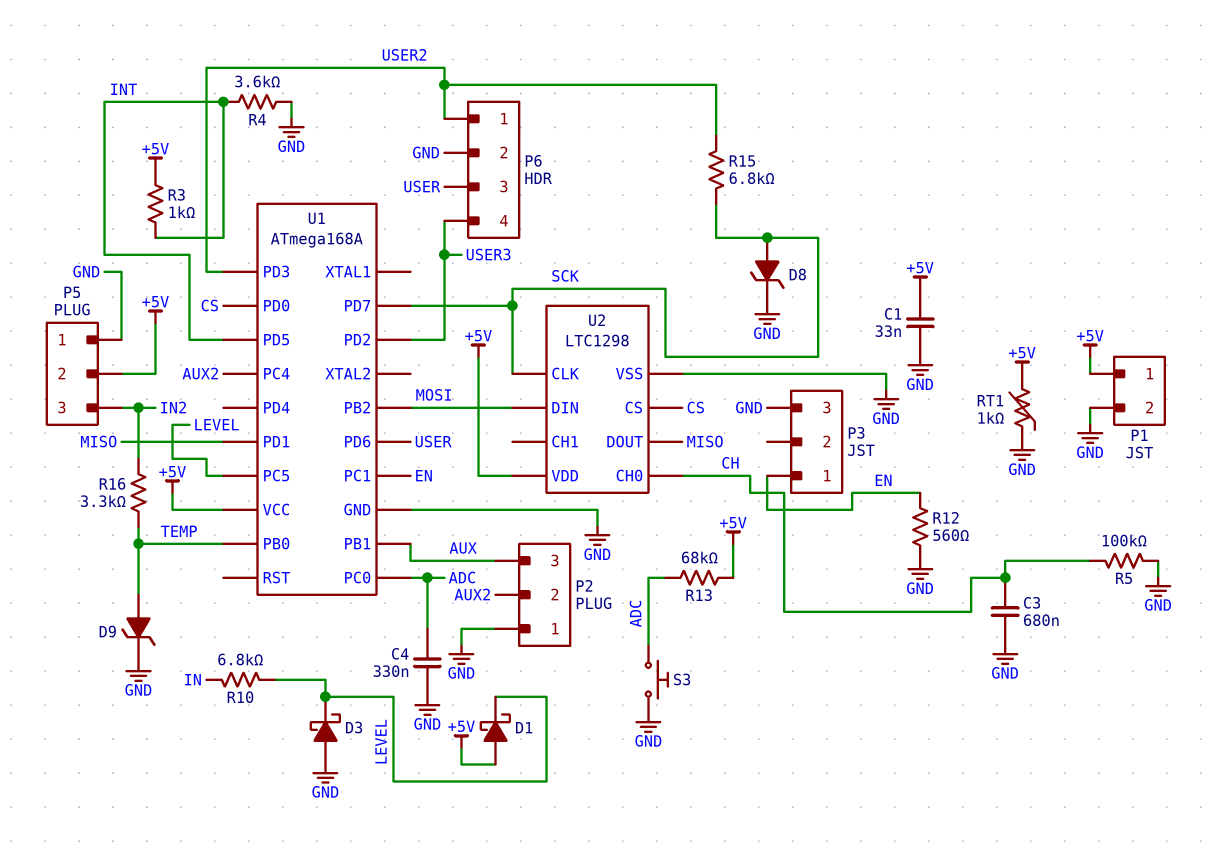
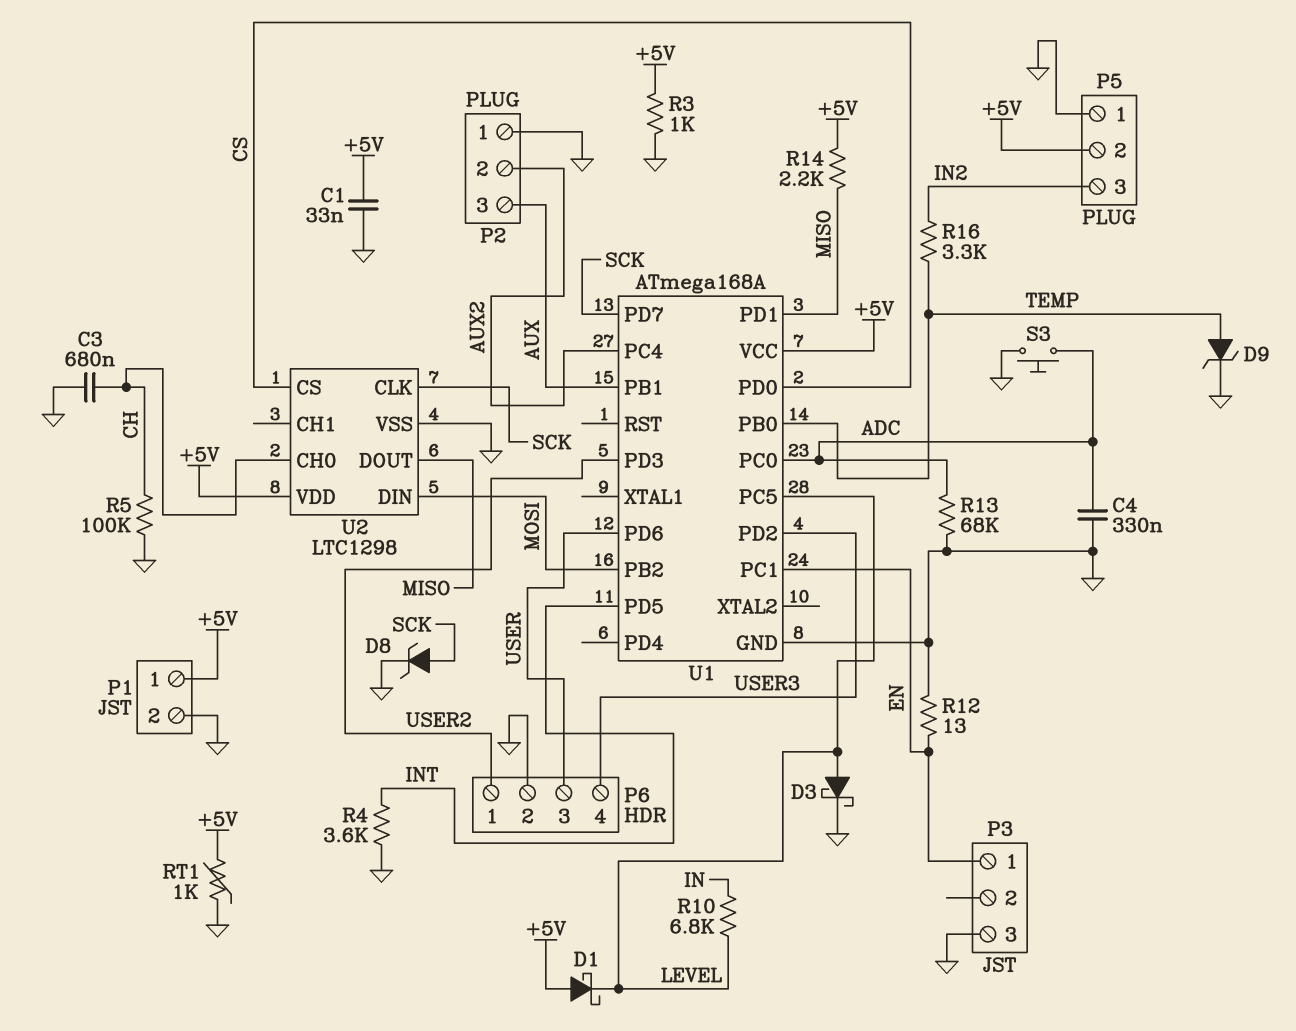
D3: schottky (A GND, K LEVEL) -> schottky (A LEVEL, K GND)
R3: 1k (+5V, INT) -> 1k (+5V, GND)
R12: 560 (EN, GND) -> 13 (EN, GND)
R13: 68k (+5V, ADC) -> 68k (ADC, GND)
R14: none -> 2.2k (+5V, MISO)
R15: 6.8k (SCK, USER2) -> none

